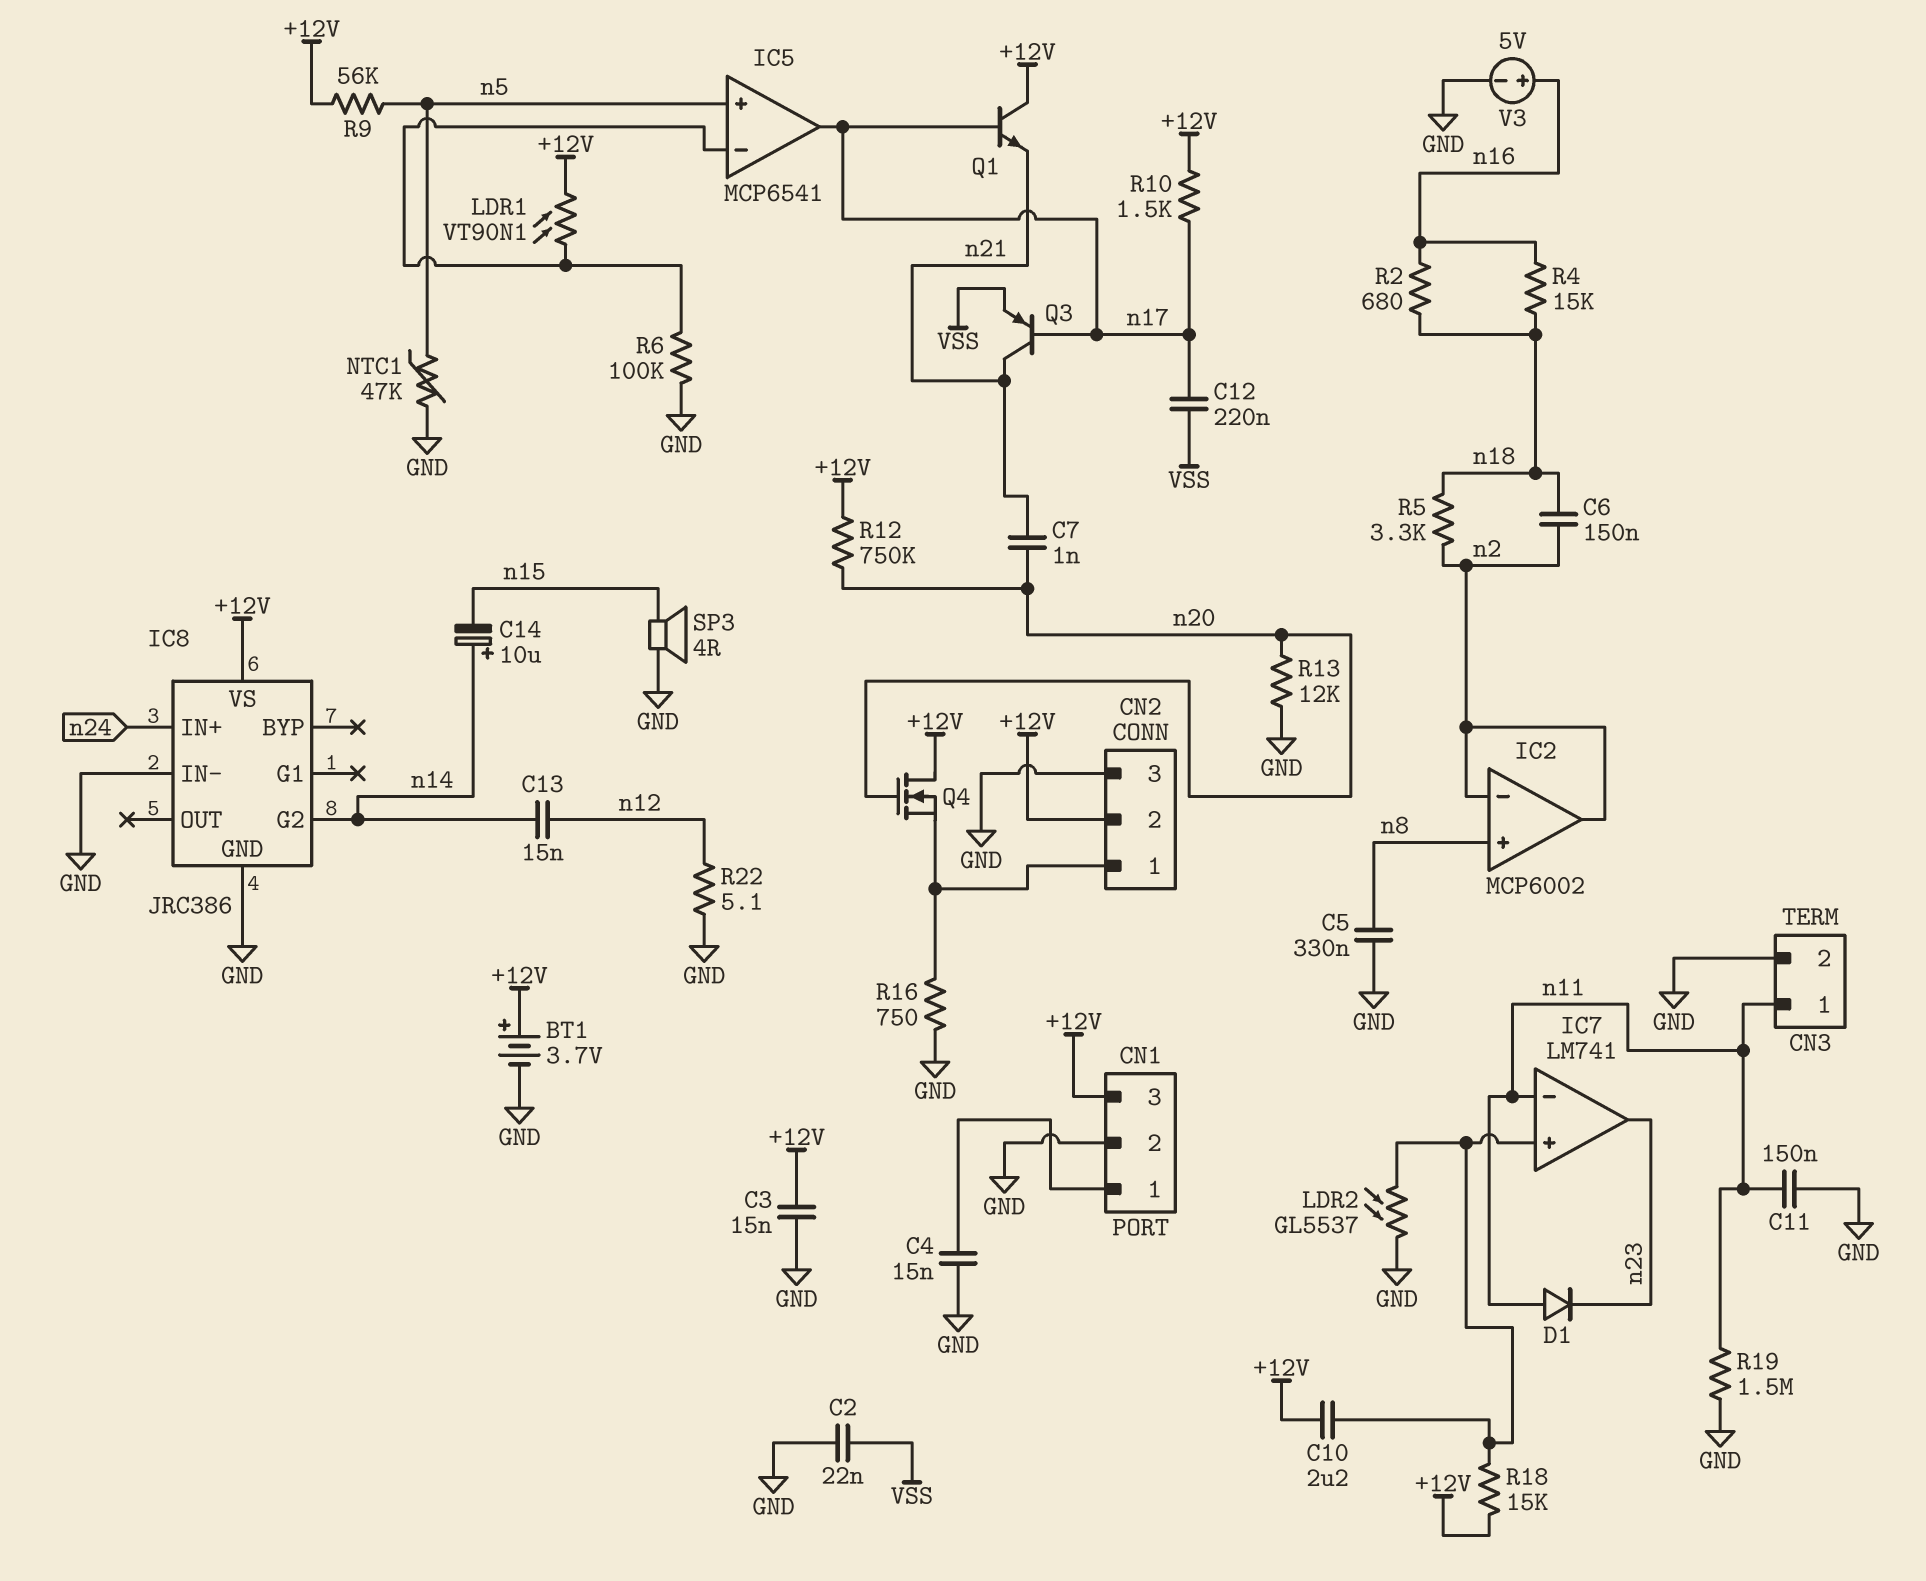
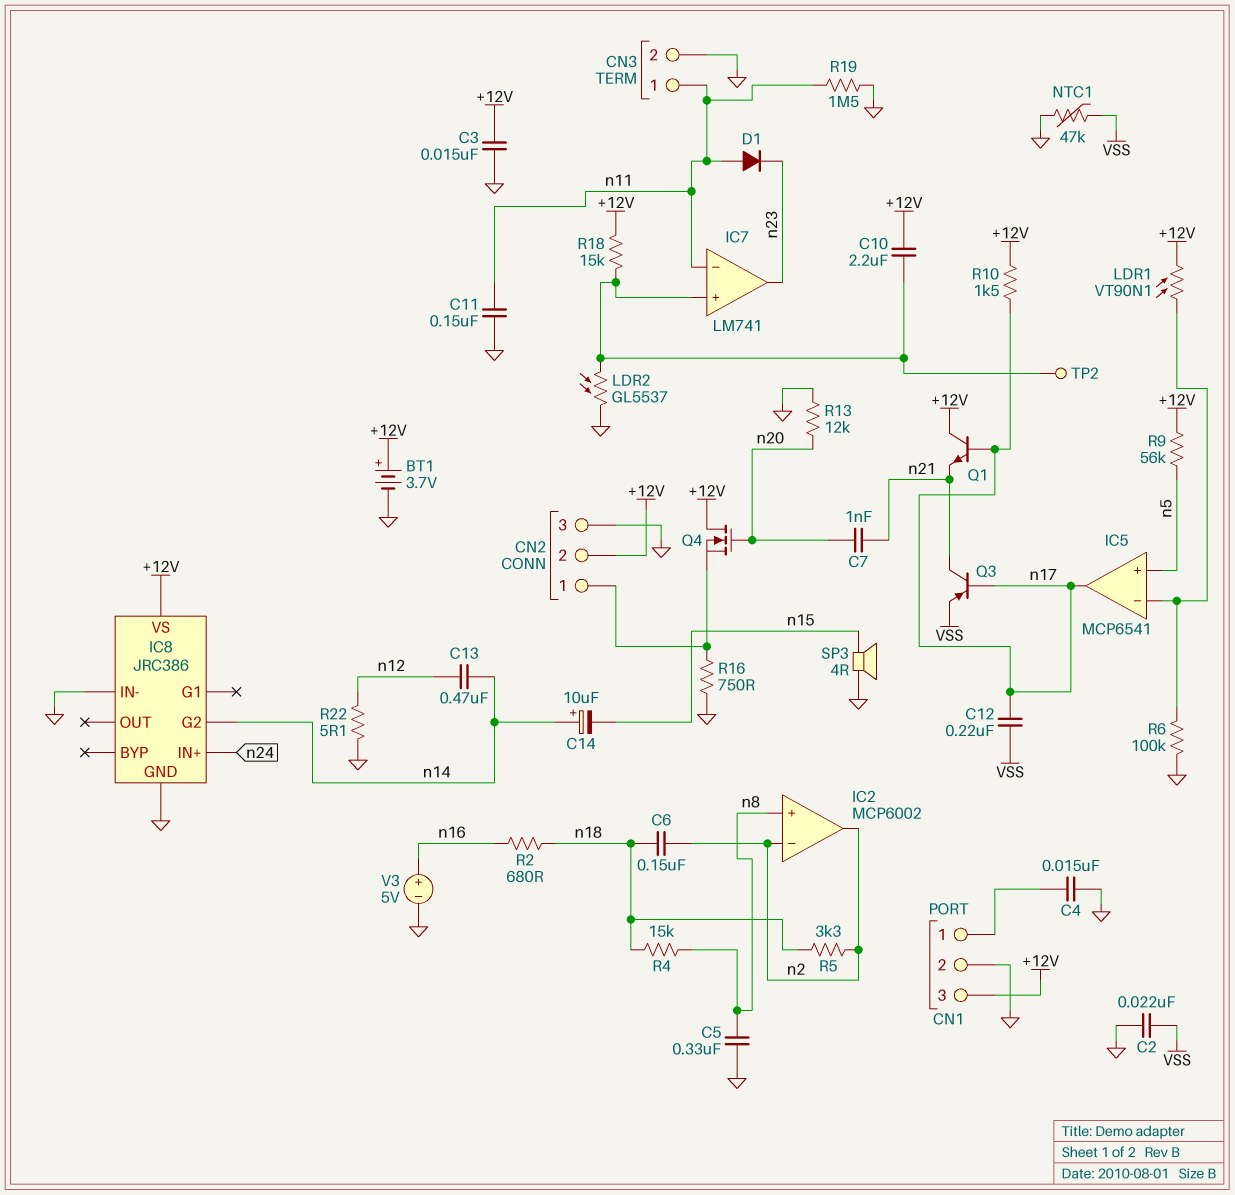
C13: 15nF (n12, n14) -> 470nF (n12, n14)
NTC1: 47k (GND, n5) -> 47k (GND, VSS)
R4: 15k (n16, n18) -> 15k (n8, n18)
R12: 750k (+12V, n20) -> none
TP2: none -> test point (IC7/in+)

